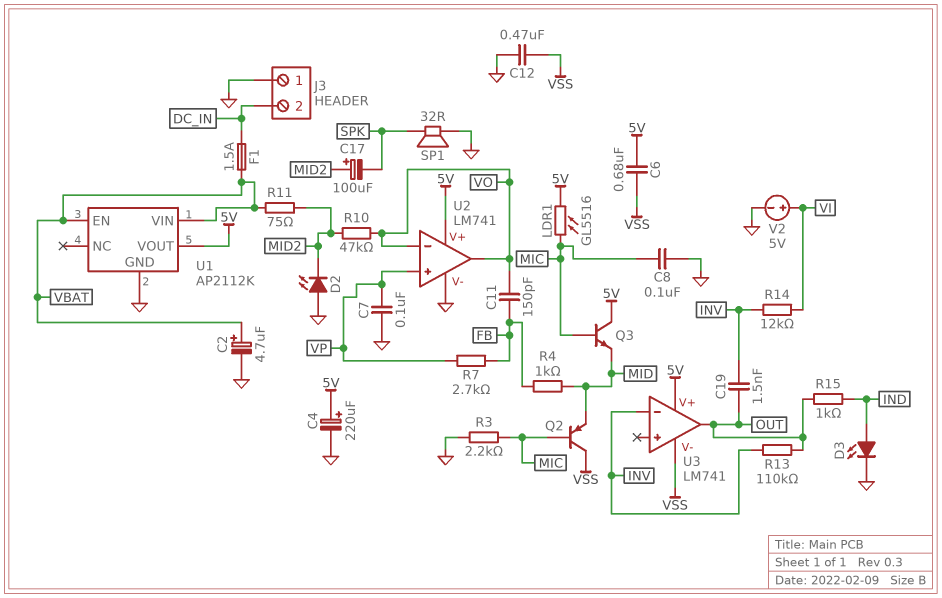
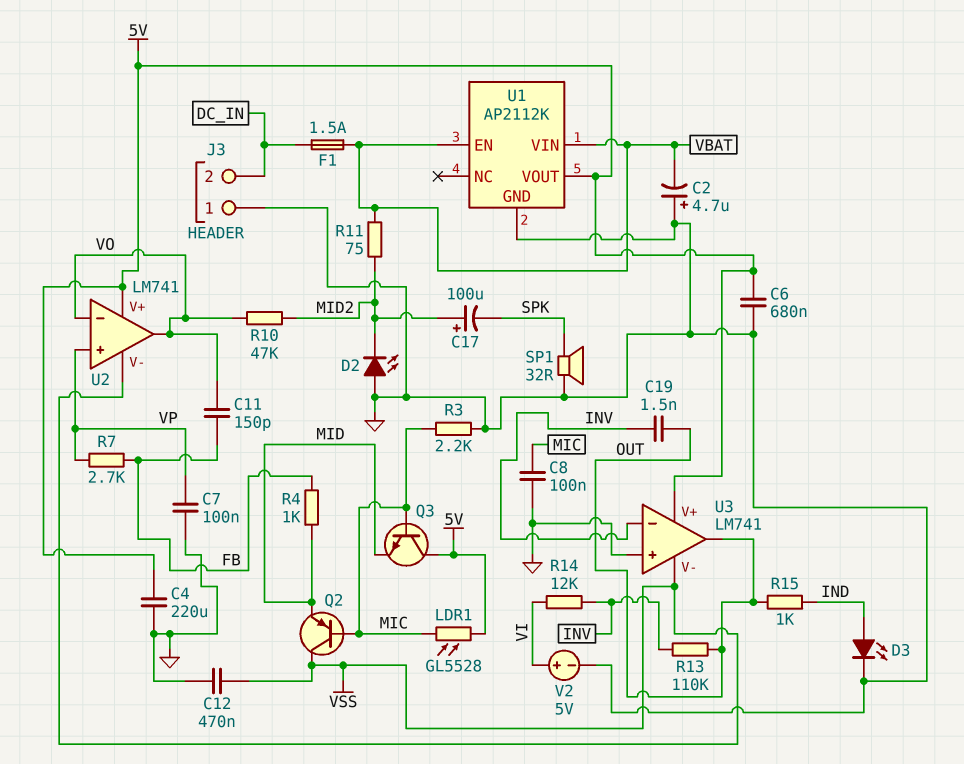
C2: 4.7uF (plus VBAT, minus GND) -> 4.7uF (plus GND, minus VBAT)
C4: 220uF (plus 5V, minus GND) -> 220uF (5V, GND)
C6: 680nF (5V, VSS) -> 680nF (5V, GND)
LDR1: GL5516 (5V, MIC) -> GL5528 (5V, MIC)
U2 pin V-: GND -> VSS
U3 pin in+: none -> GND

